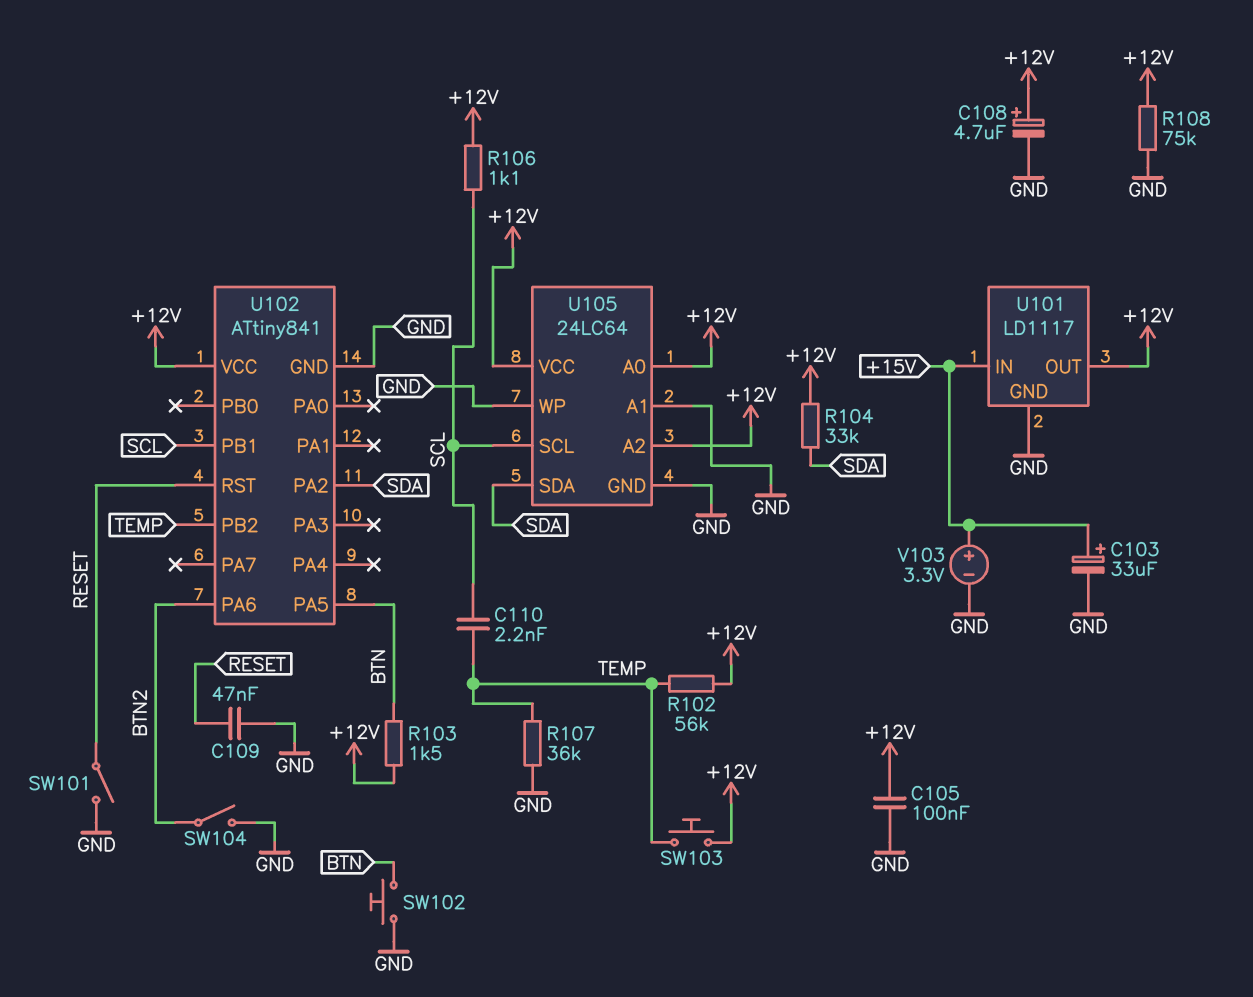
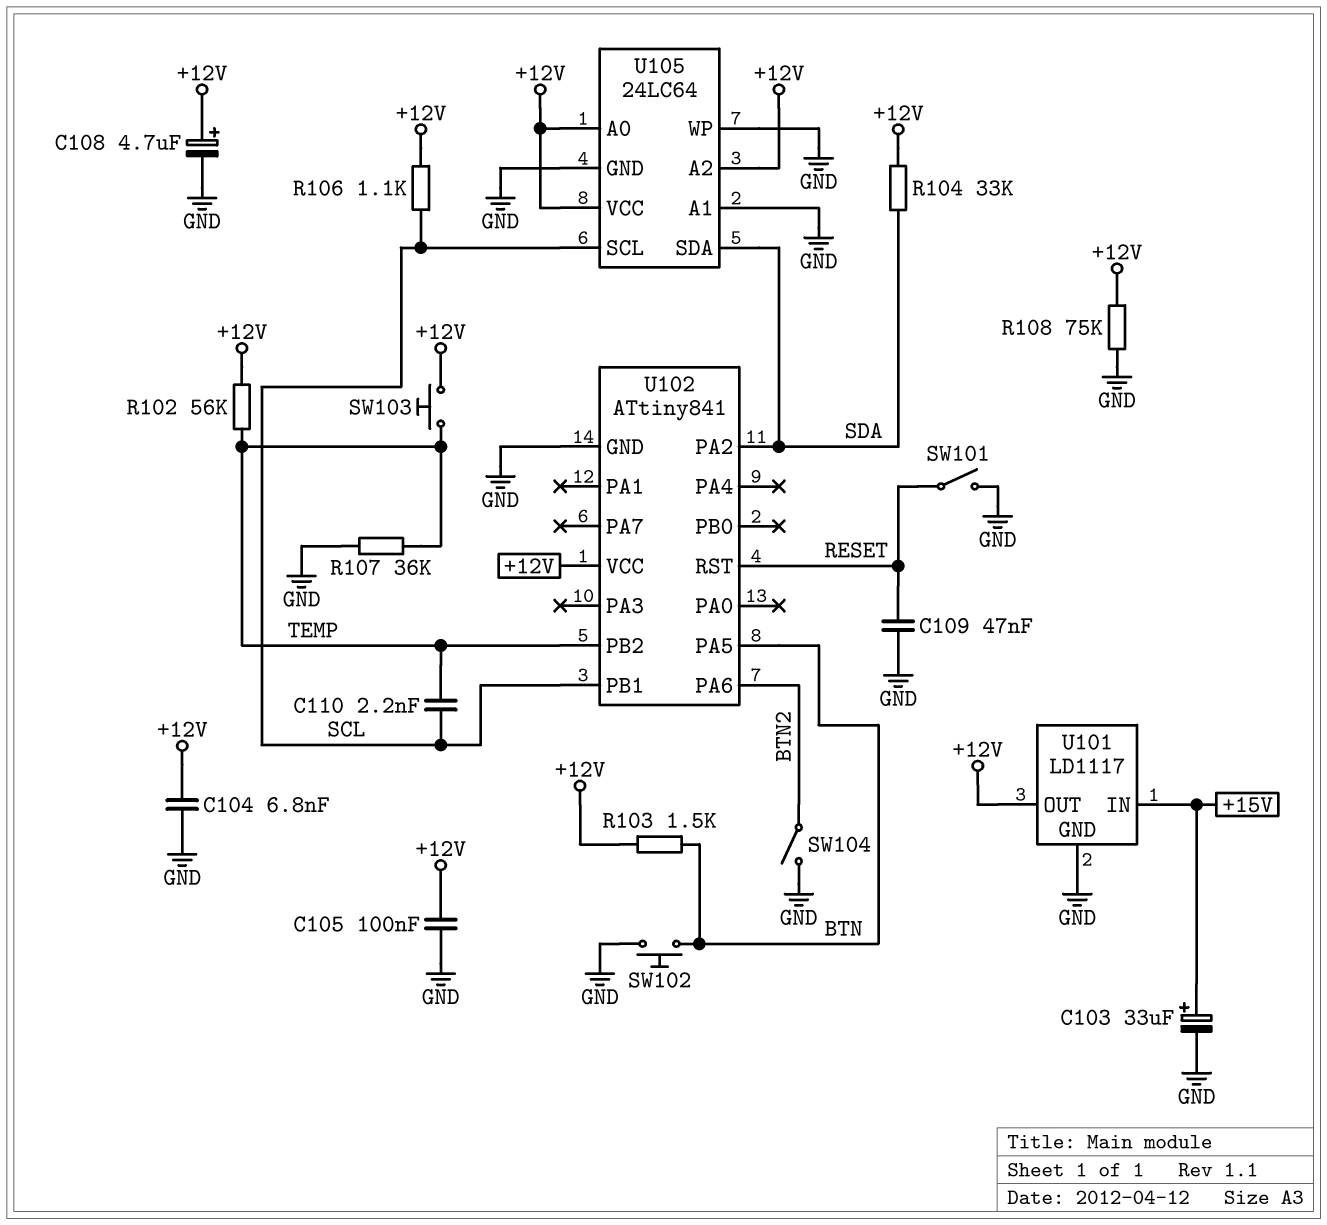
C104: none -> 6.8nF (+12V, GND)
V103: 3.3V (plus +15V, minus GND) -> none

